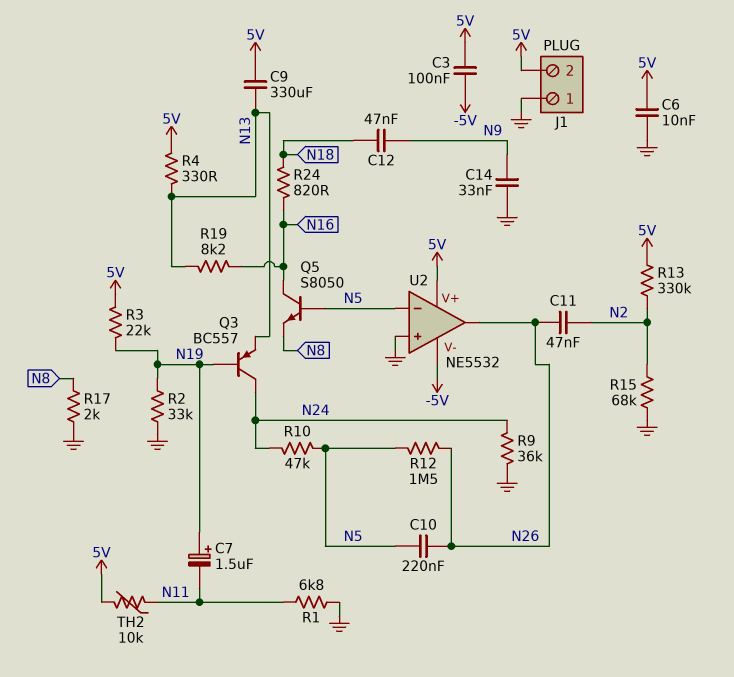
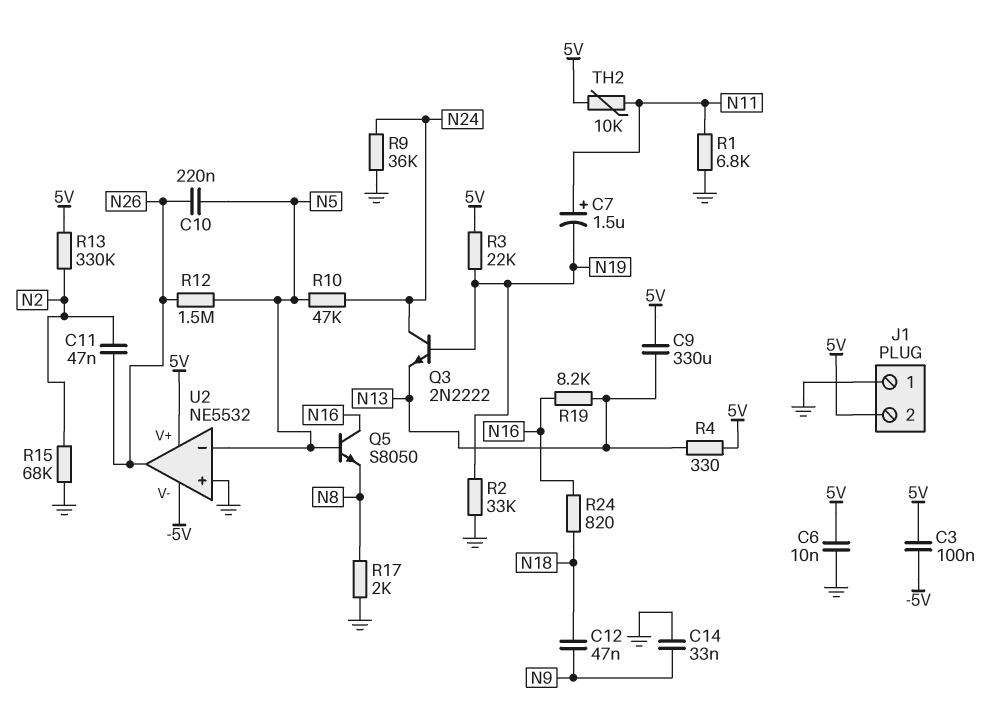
C7: 1.5uF (plus N19, minus N11) -> 1.5uF (plus N11, minus N19)
Q3: PNP BC557 (B N19, C N24, E N13) -> NPN 2N2222 (B N19, C N24, E N13)

